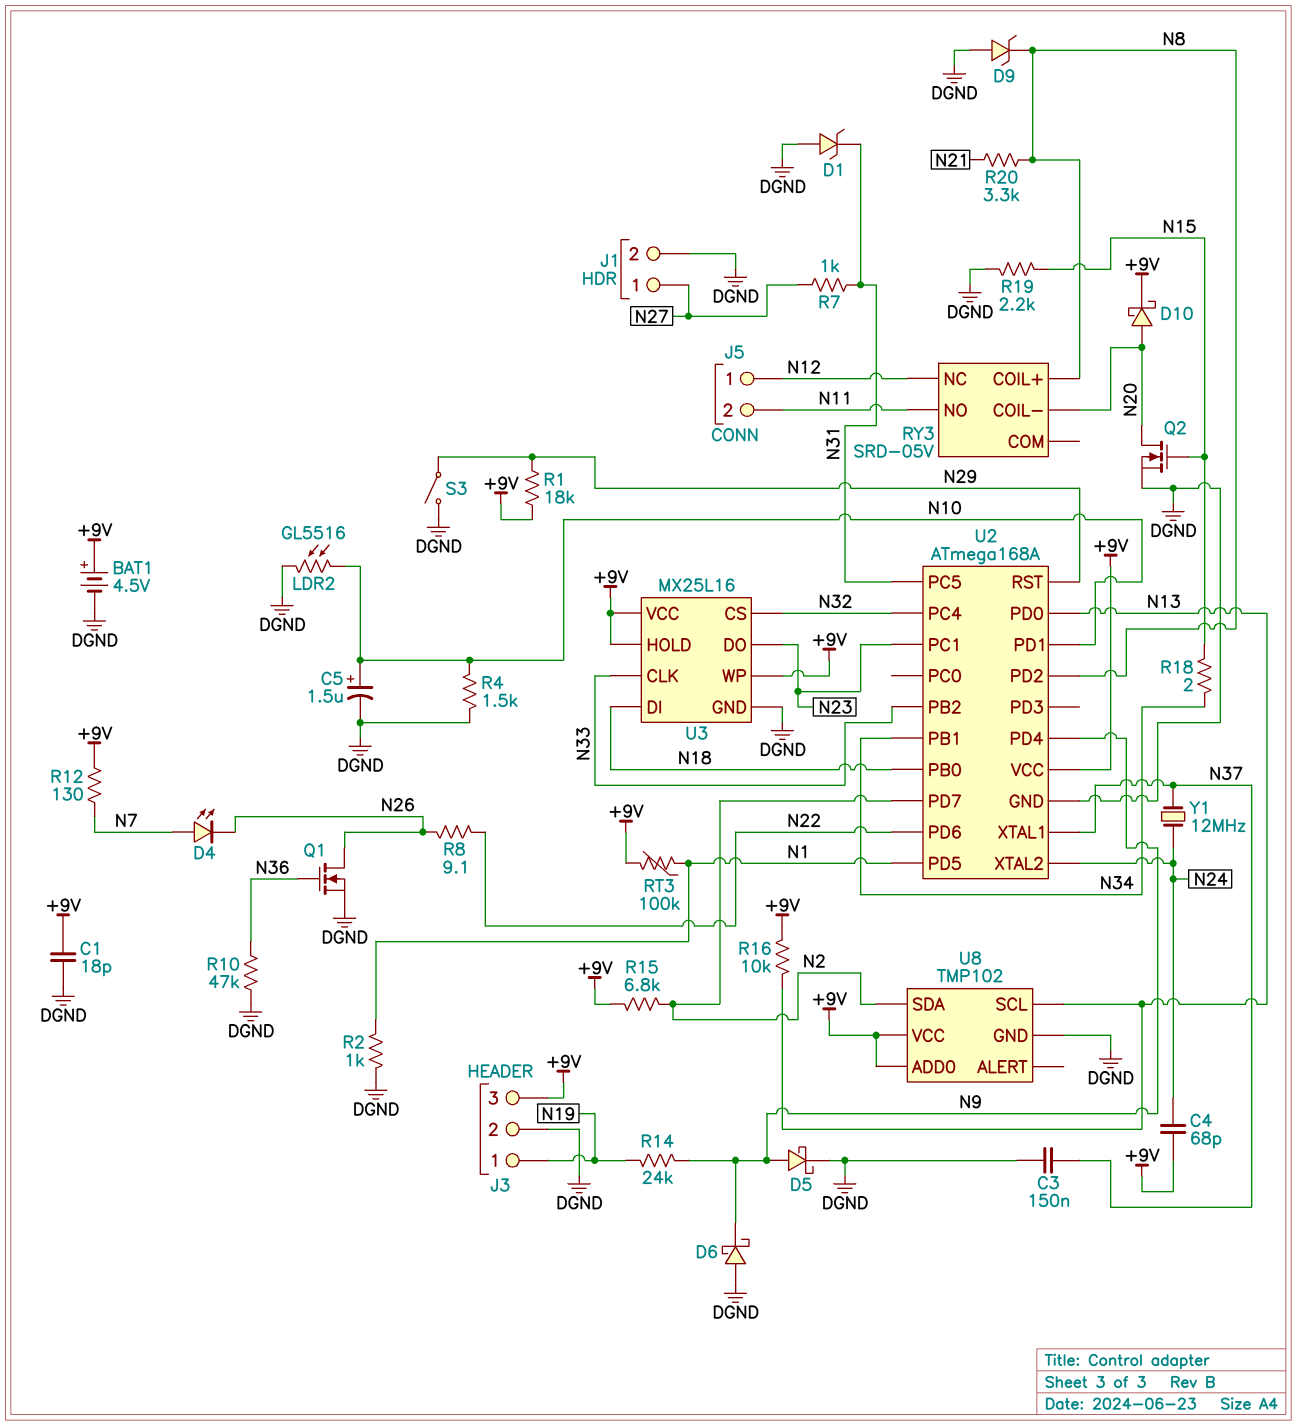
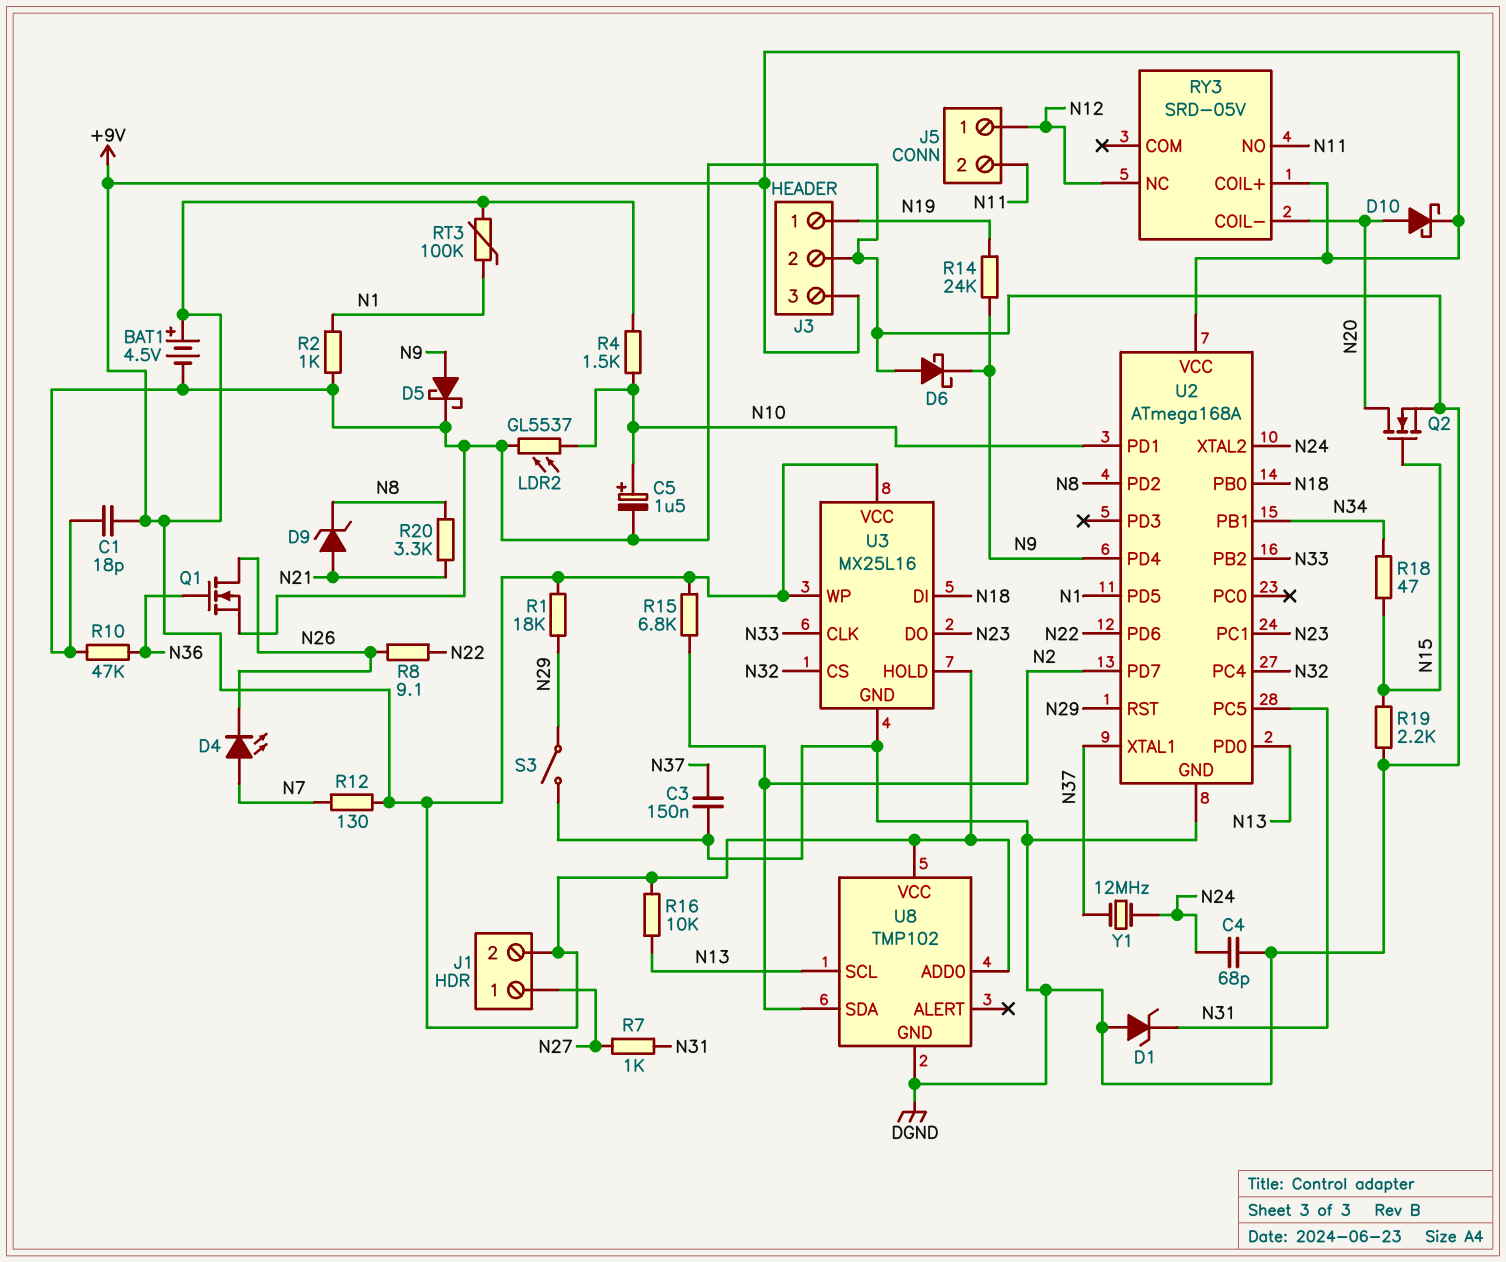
C4: 68pF (+9V, N24) -> 68pF (DGND, N24)
D9: zener (A DGND, K N8) -> zener (A N21, K N8)
J1 pin 2: DGND -> +9V
LDR2: GL5516 (DGND, N10) -> GL5537 (DGND, N10)
R4: 1.5k (DGND, N10) -> 1.5k (+9V, N10)
R18: 2 (N15, N34) -> 47 (N15, N34)
RY3 pin COIL+: N8 -> +9V

